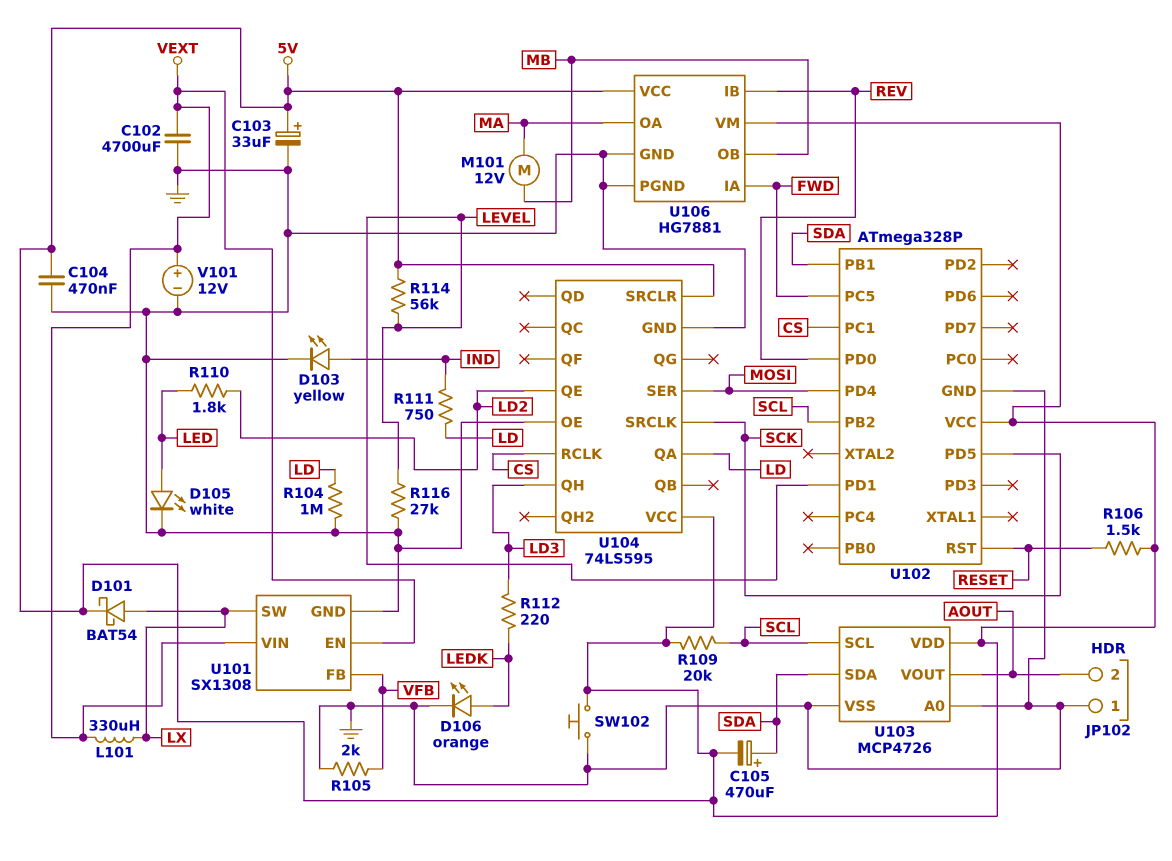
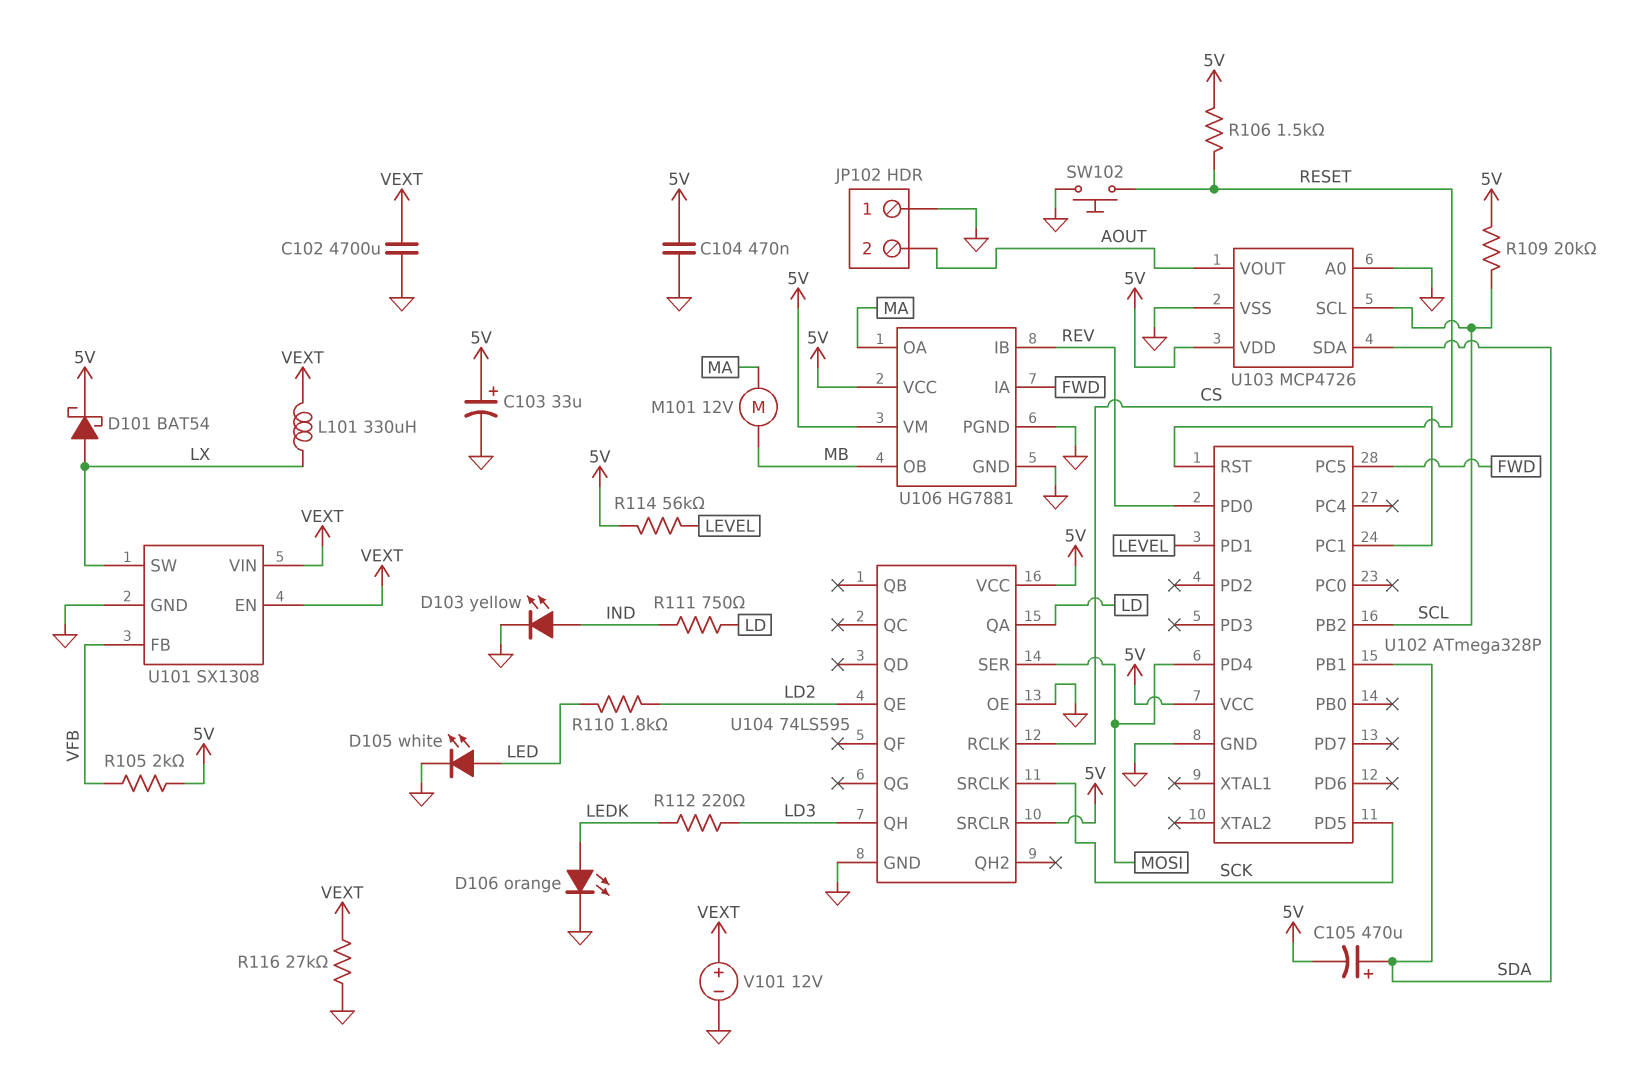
R104: 1M (GND, LD) -> none
R105: 2k (GND, VFB) -> 2k (5V, VFB)
R116: 27k (GND, LEVEL) -> 27k (GND, VEXT)
SW102: button (5V, GND) -> button (GND, RESET)

